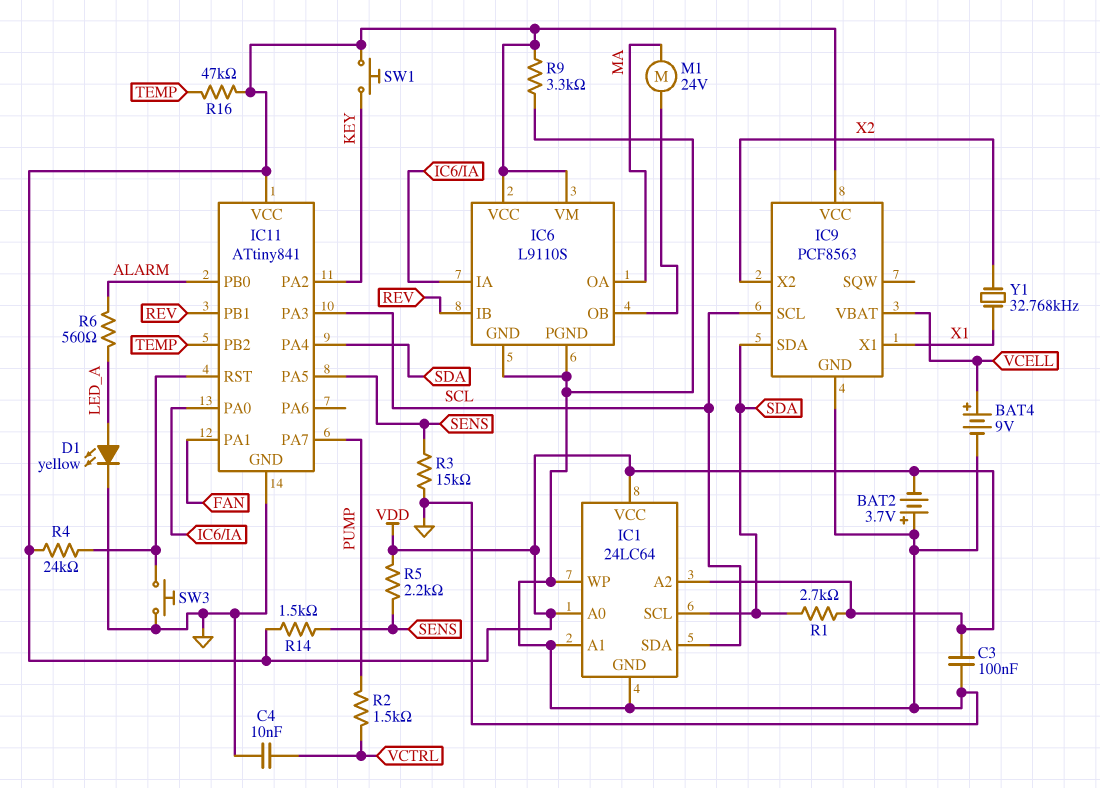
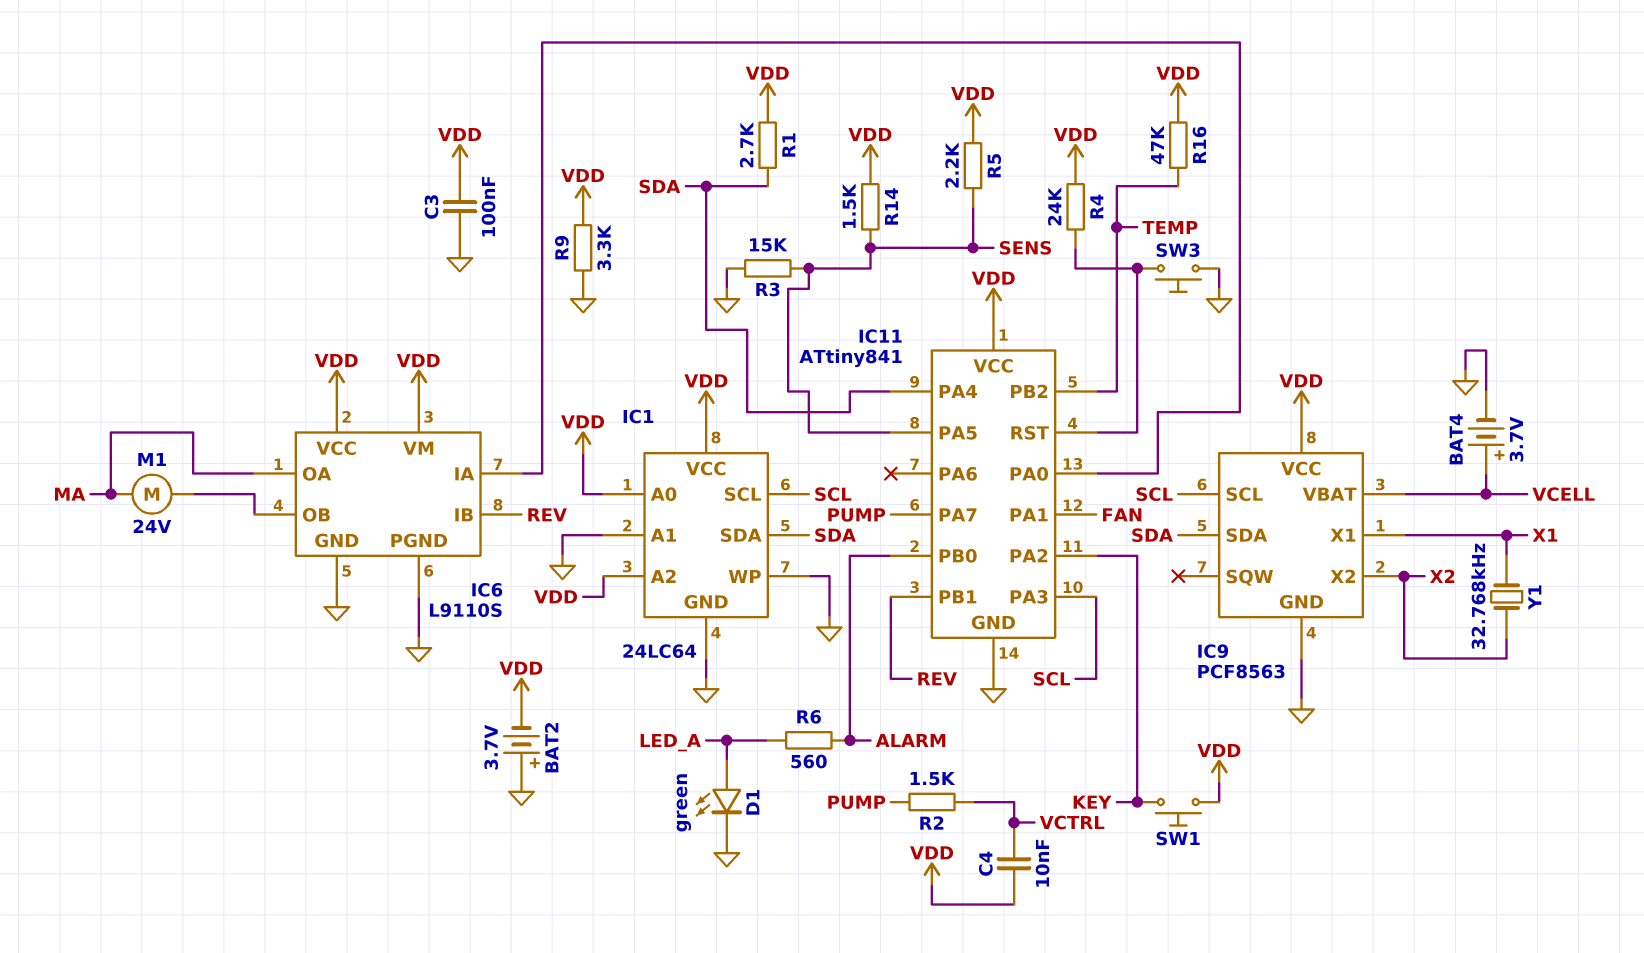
BAT4: 9V (plus VCELL, minus GND) -> 3.7V (plus VCELL, minus GND)
C4: 10nF (GND, VCTRL) -> 10nF (VCTRL, VDD)
D1: LED yellow (A LED_A, K GND) -> LED green (A LED_A, K GND)
IC1 pin SCL: SDA -> SCL
IC1 pin SDA: SCL -> SDA

